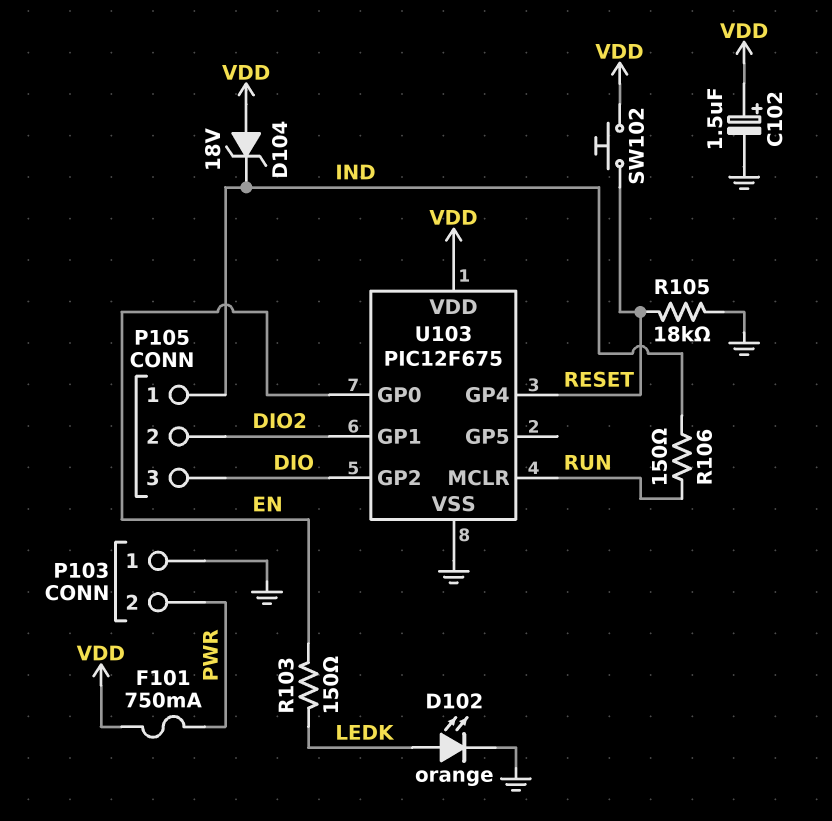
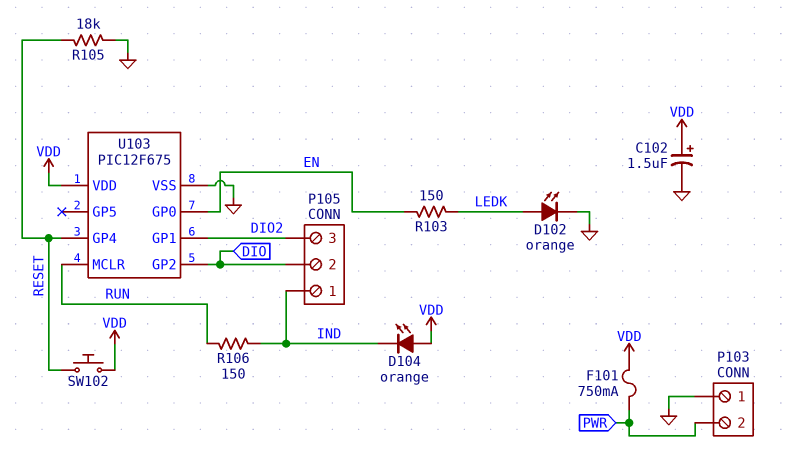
D104: zener 18V (A VDD, K IND) -> LED orange (A VDD, K IND)
P105 pin 2: DIO2 -> DIO
P105 pin 3: DIO -> DIO2

